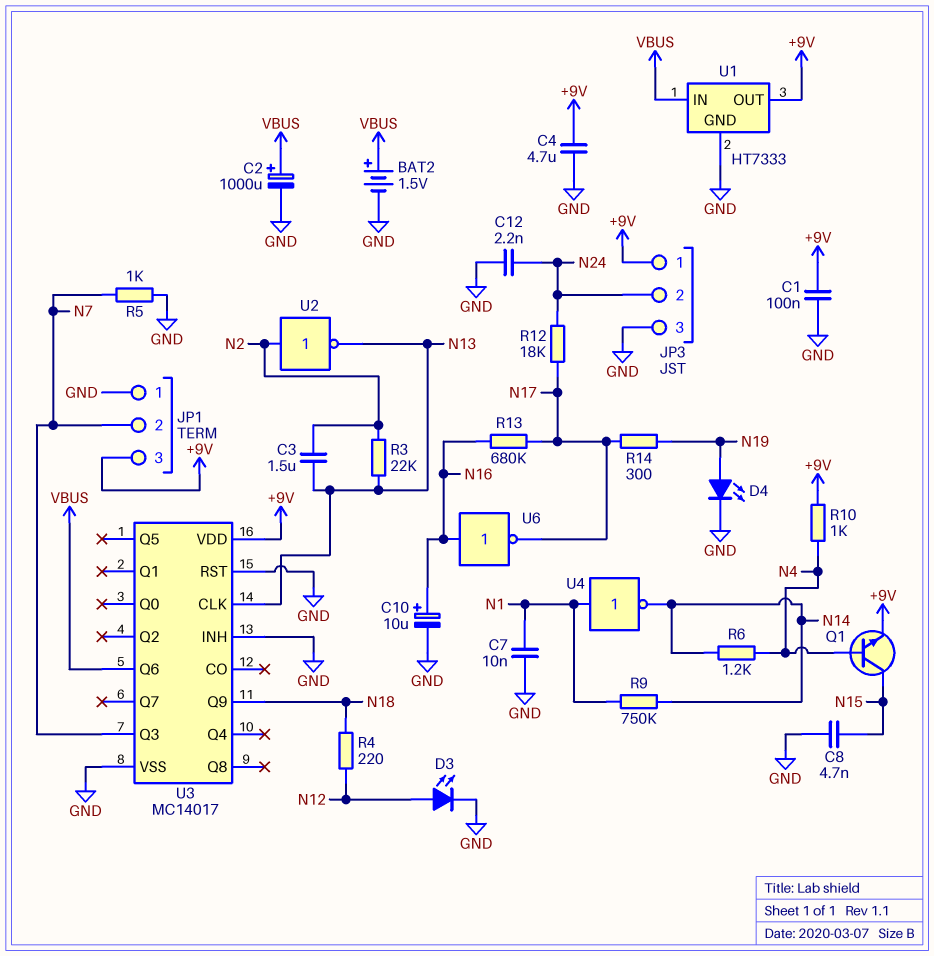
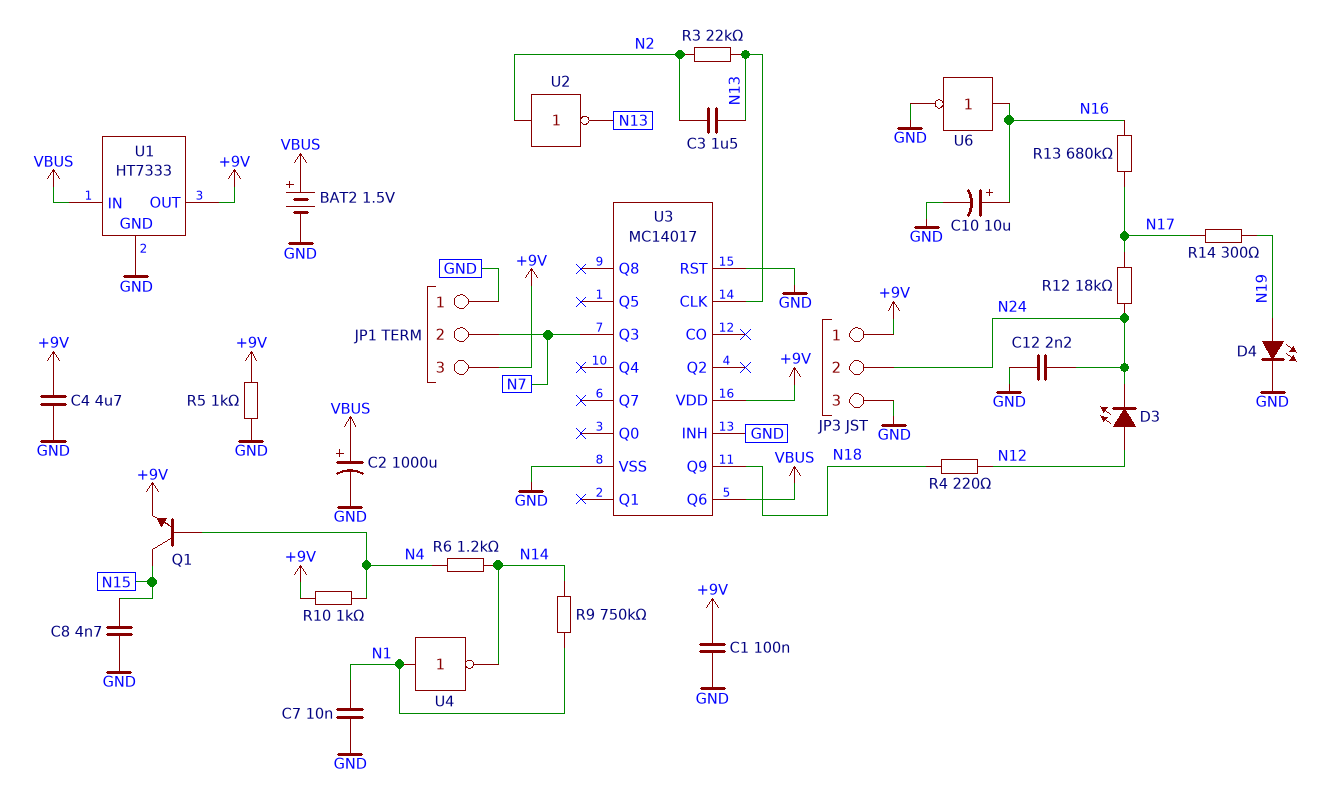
D3: LED (A N12, K GND) -> LED (A N12, K N24)
R5: 1k (GND, N7) -> 1k (+9V, GND)
U6: NOT (in N16, out N17) -> NOT (in N16, out GND)

